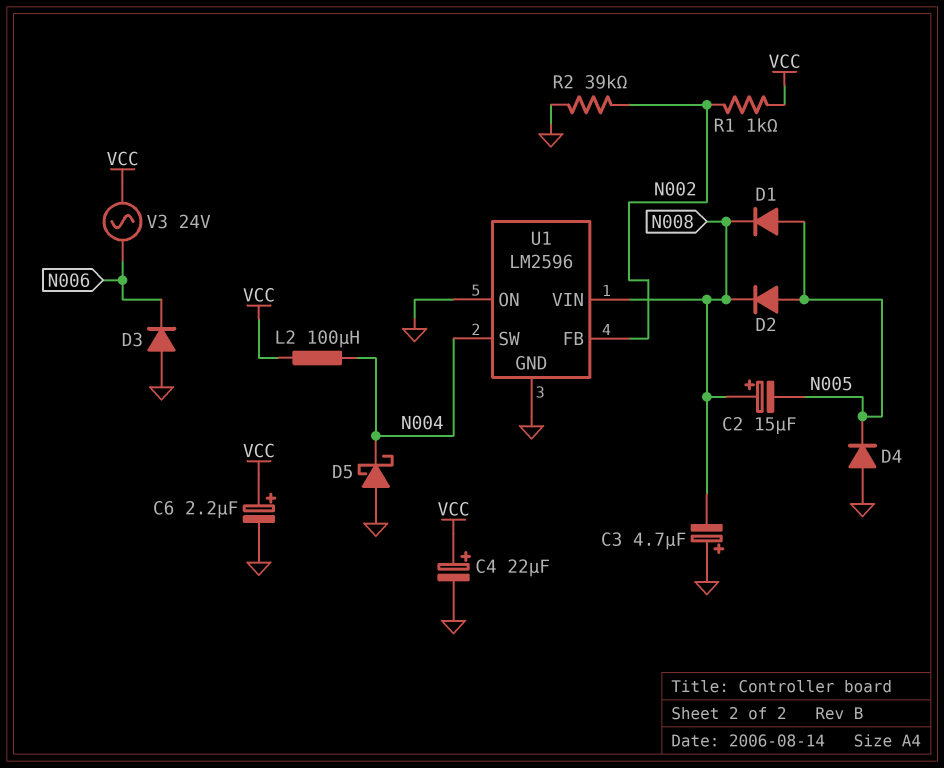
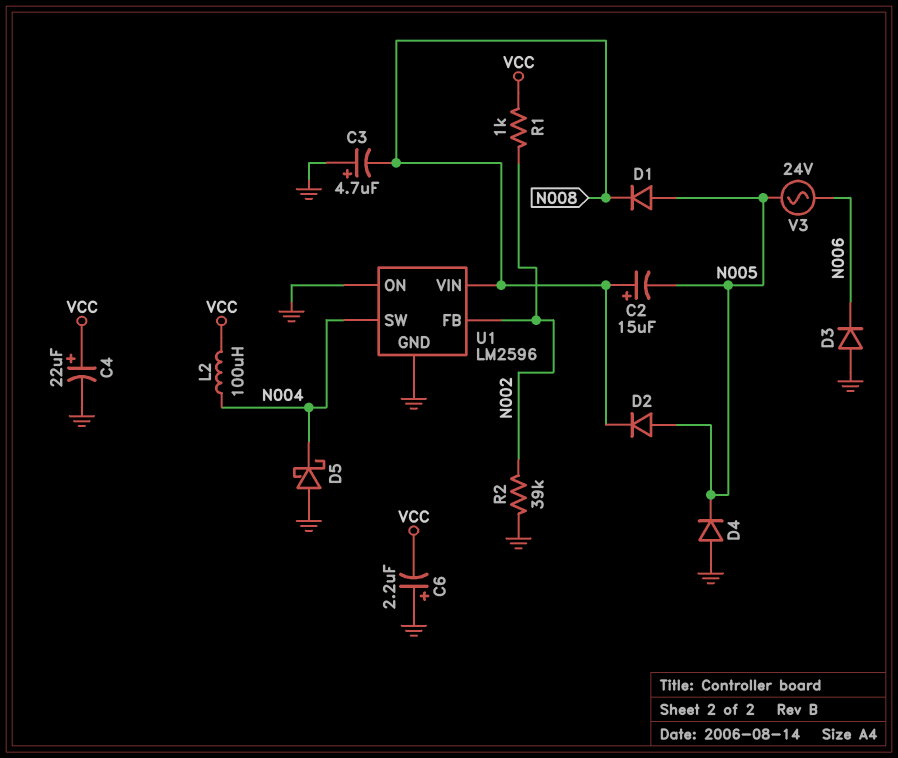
C6: 2.2uF (plus VCC, minus GND) -> 2.2uF (plus GND, minus VCC)
V3: AC 24V (N006, VCC) -> AC 24V (N005, N006)

